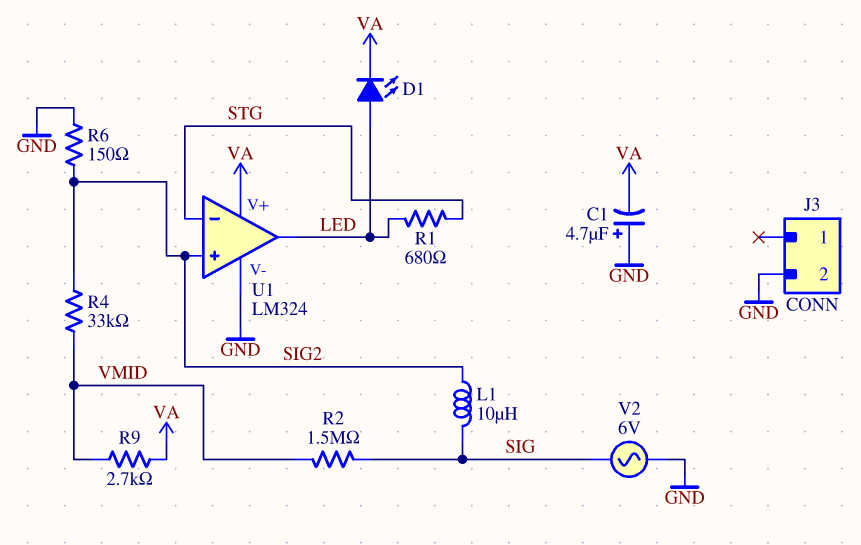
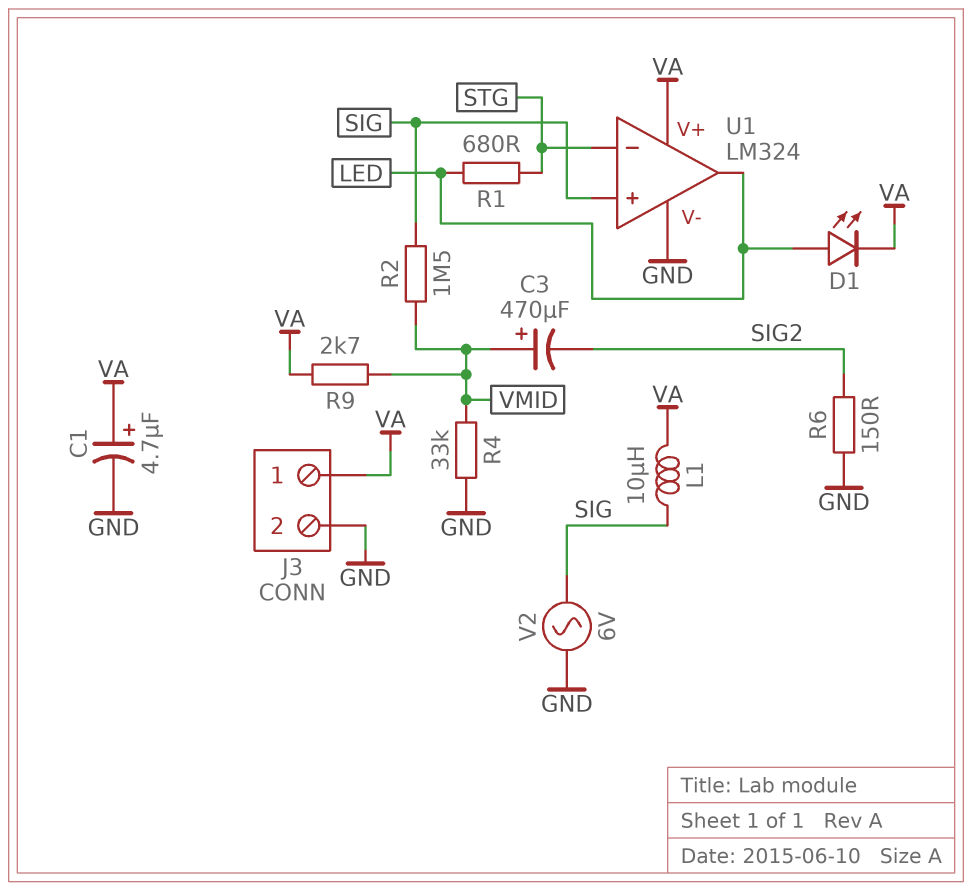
C1: 4.7uF (plus GND, minus VA) -> 4.7uF (plus VA, minus GND)
C3: none -> 470uF (plus VMID, minus SIG2)
J3 pin 1: none -> VA
L1: 10uH (SIG, SIG2) -> 10uH (SIG, VA)
R4: 33k (SIG2, VMID) -> 33k (GND, VMID)
U1 pin in+: SIG2 -> SIG

